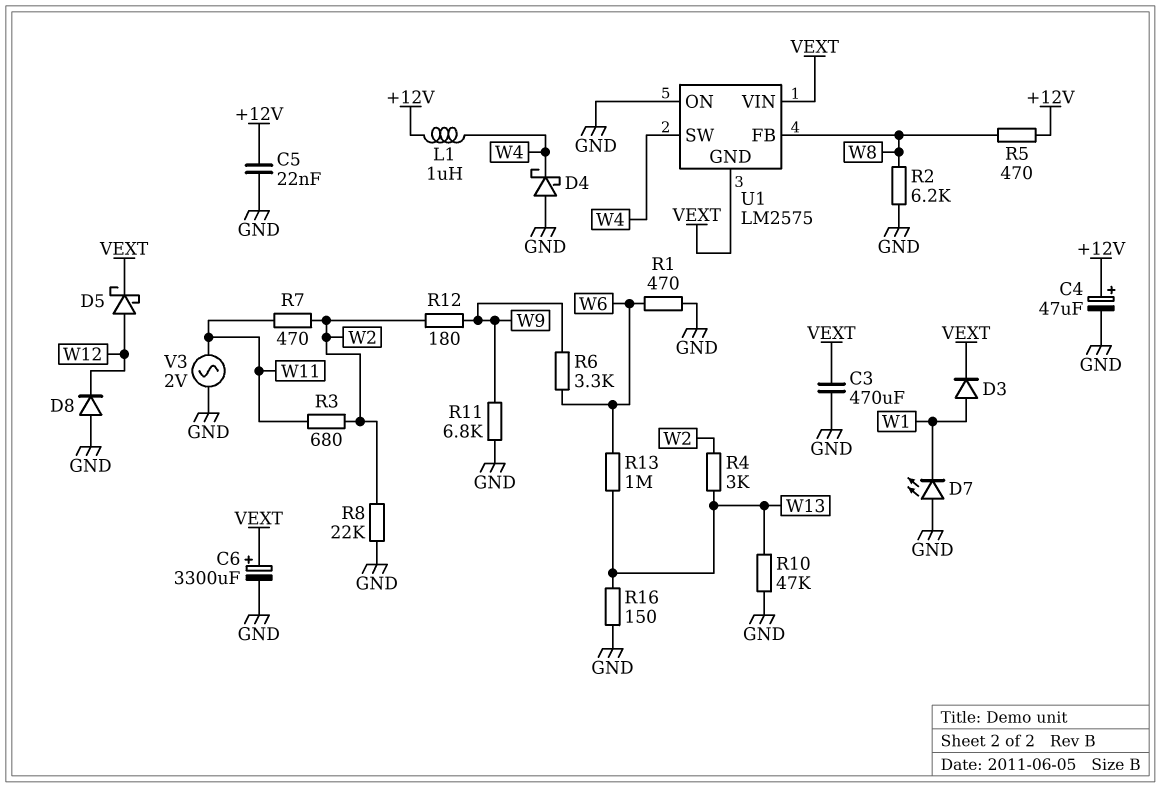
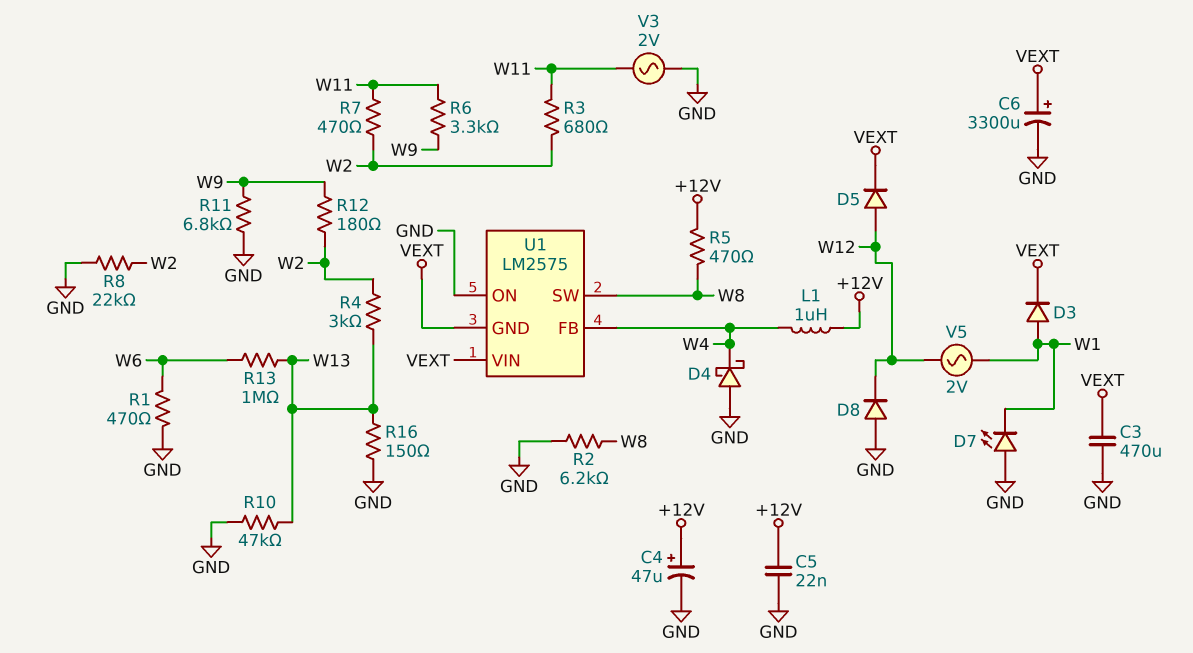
D5: schottky (A W12, K VEXT) -> diode (A W12, K VEXT)
R6: 3.3k (W6, W9) -> 3.3k (W9, W11)
U1 pin FB: W8 -> W4
U1 pin SW: W4 -> W8
V5: none -> AC 2V (W1, W12)

